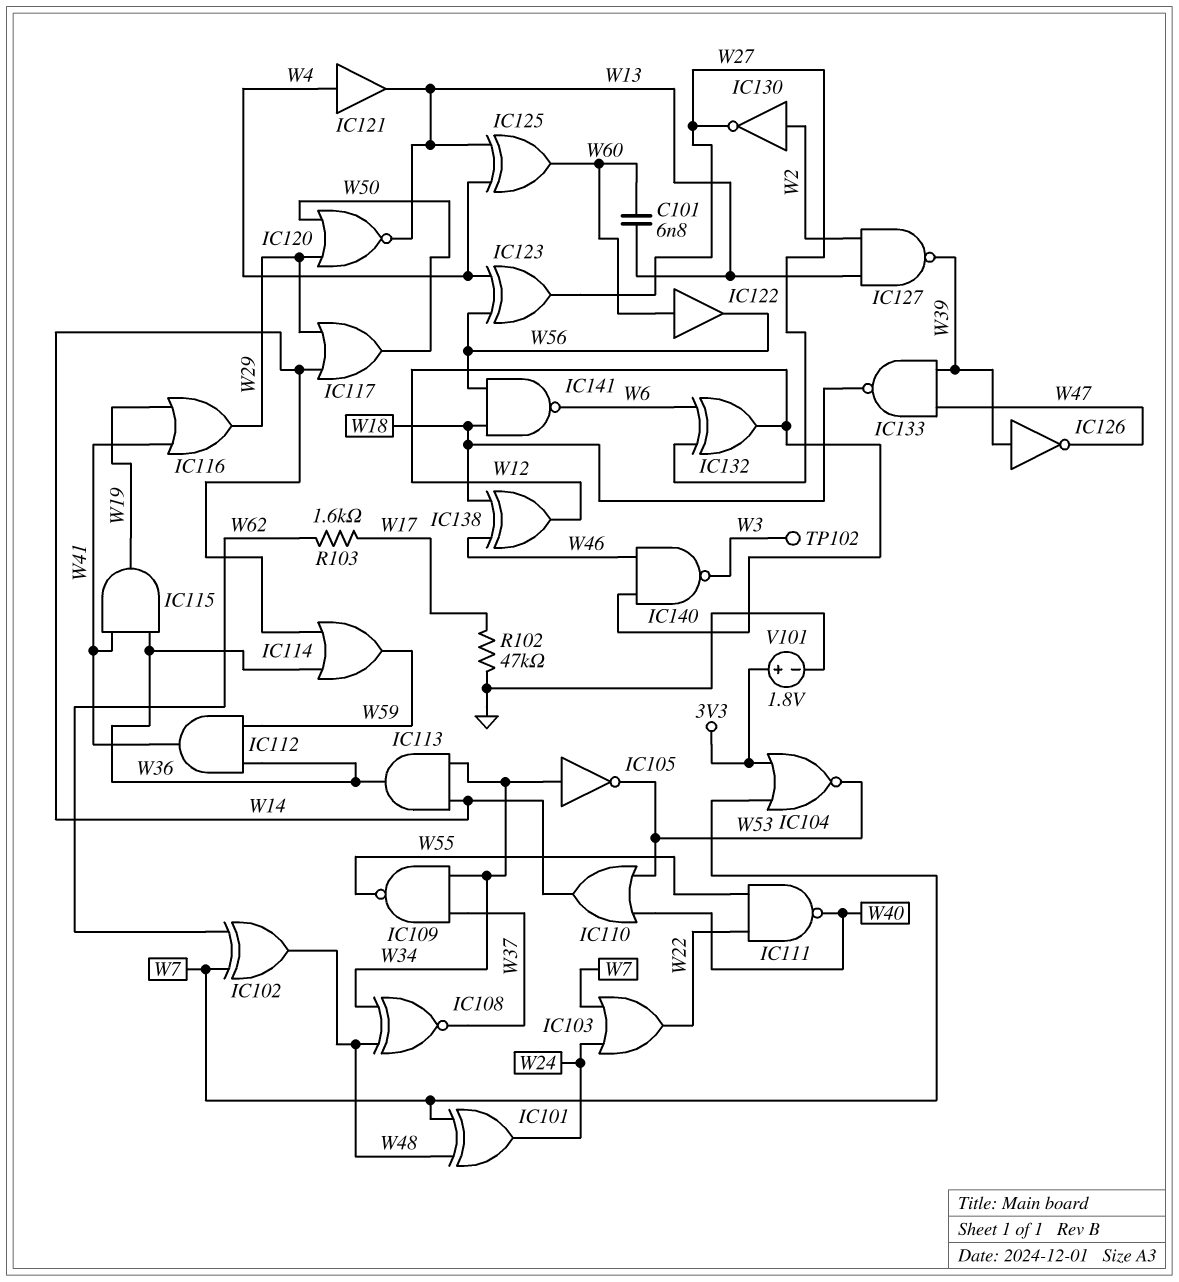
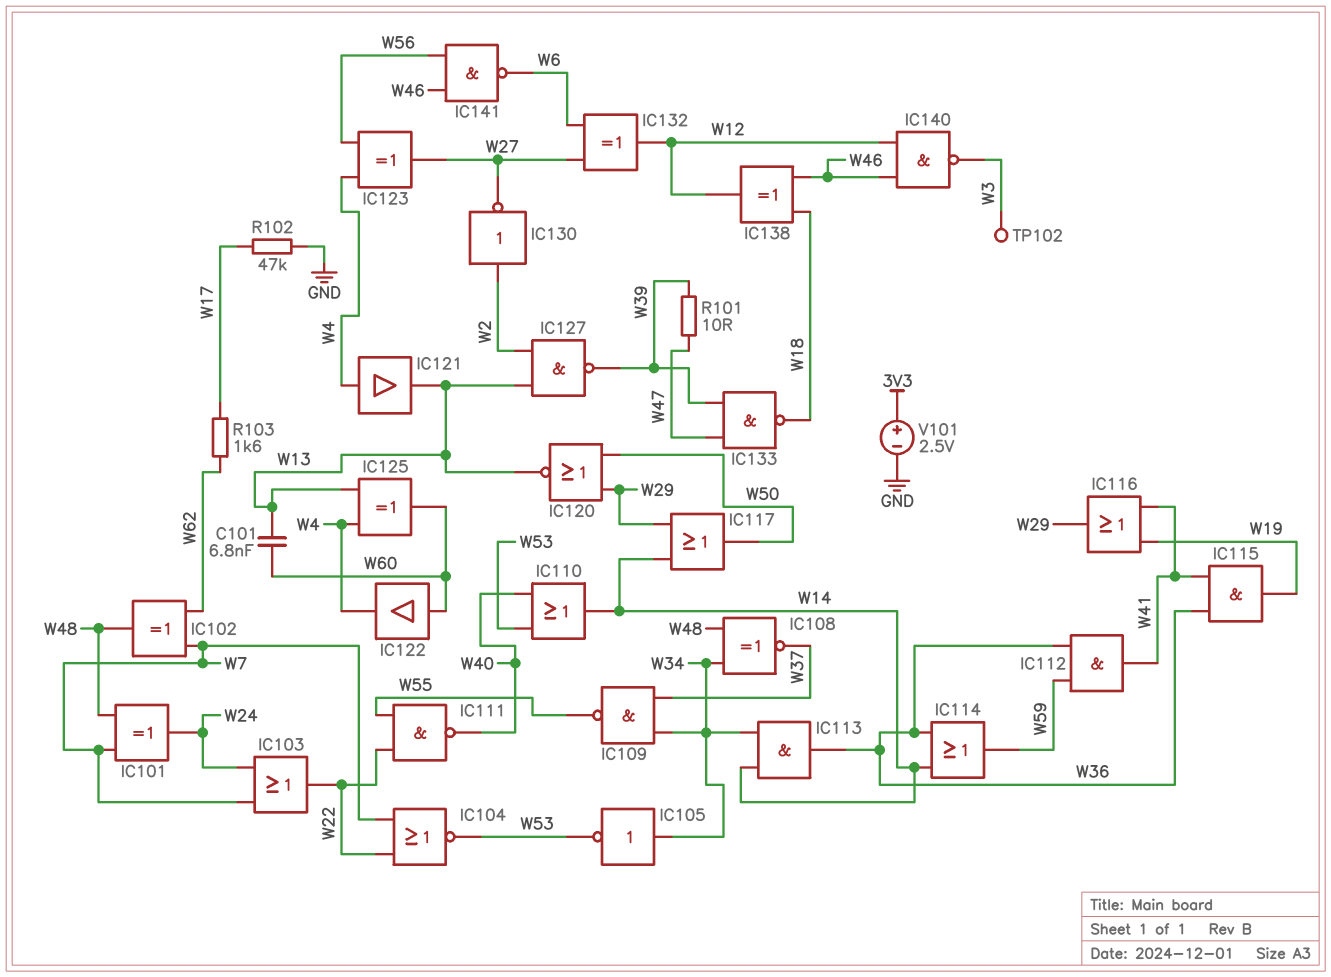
IC104: NOR (in 3V3, in W7, out W53) -> NOR (in W7, in W22, out W53)
IC122: buffer (in W60, out W56) -> buffer (in W60, out W4)
IC126: NOT (in W39, out W47) -> none
IC141: NAND (in W18, in W56, out W6) -> NAND (in W46, in W56, out W6)
R101: none -> 10 (W39, W47)
V101: 1.8V (plus 3V3, minus GND) -> 2.5V (plus 3V3, minus GND)

